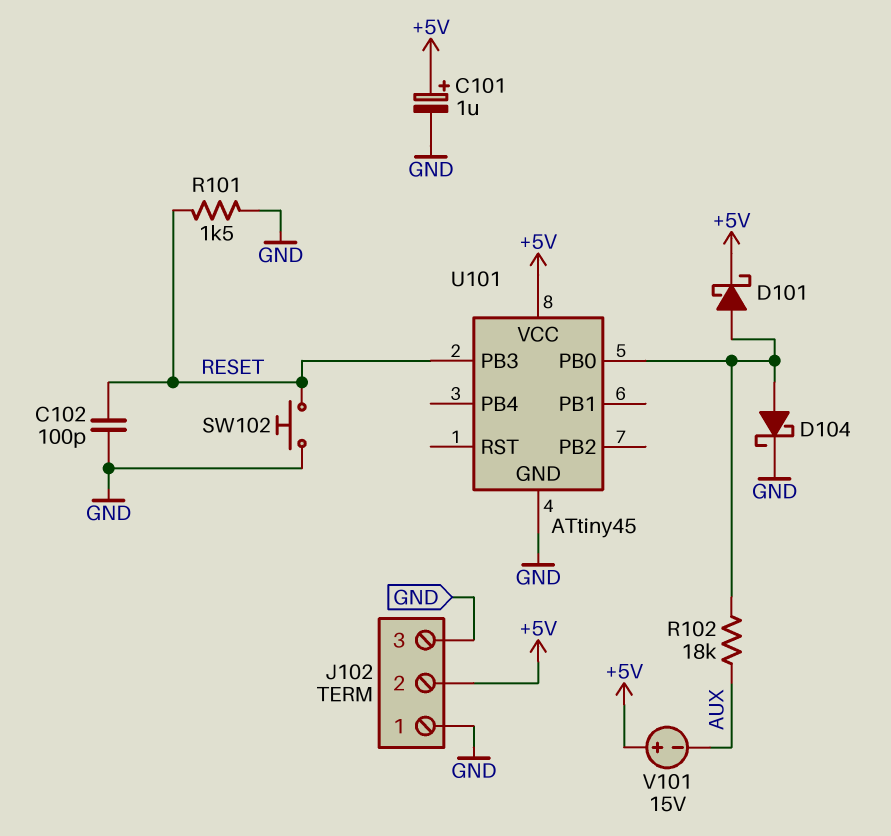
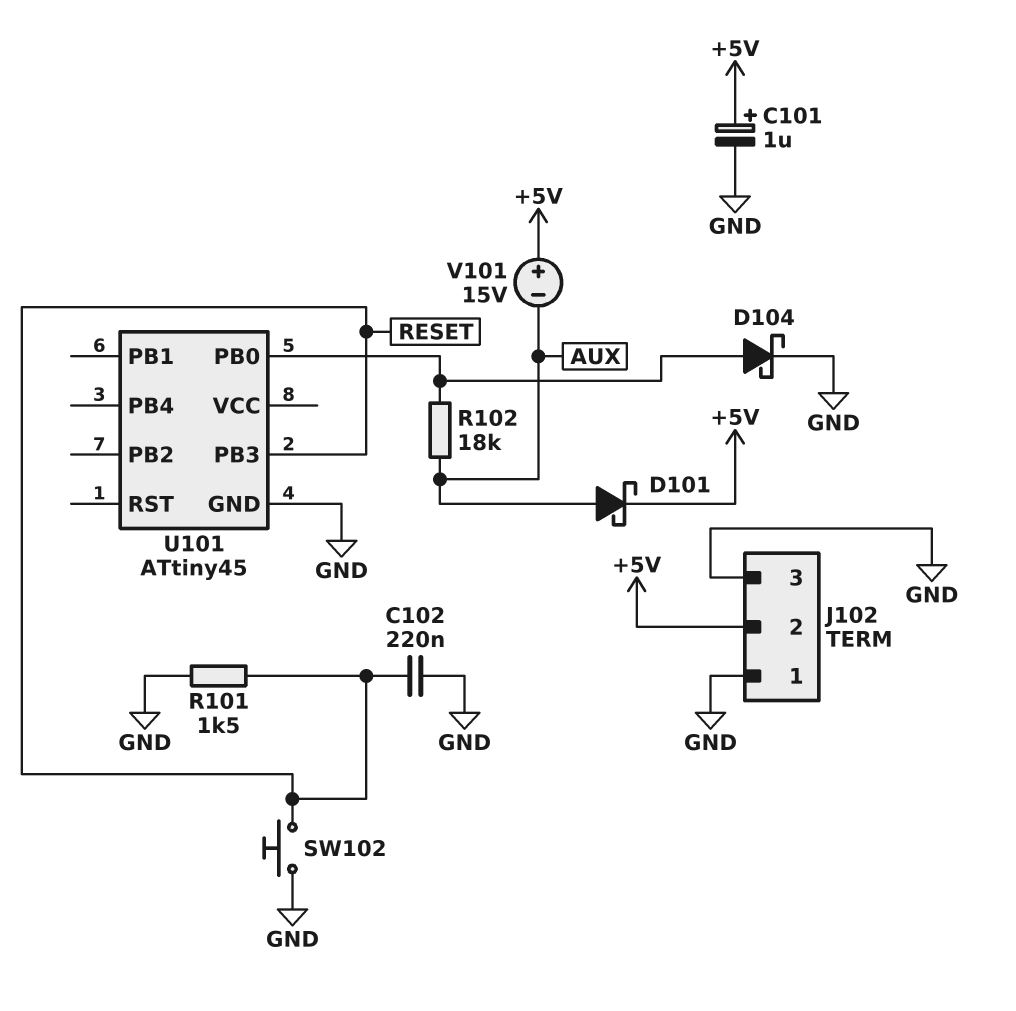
C102: 100pF (GND, RESET) -> 220nF (GND, RESET)
D101: schottky (A U101/PB0, K +5V) -> schottky (A AUX, K +5V)
U101 pin VCC: +5V -> none

